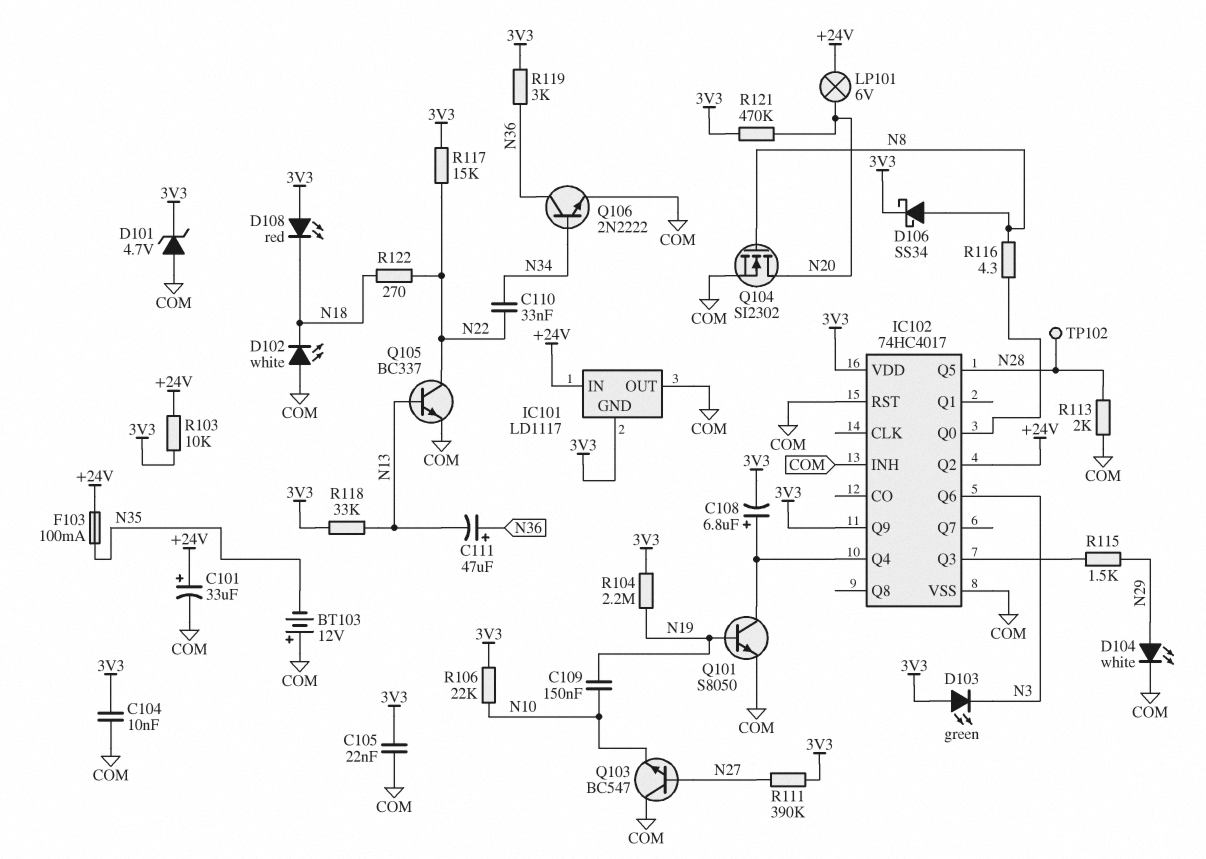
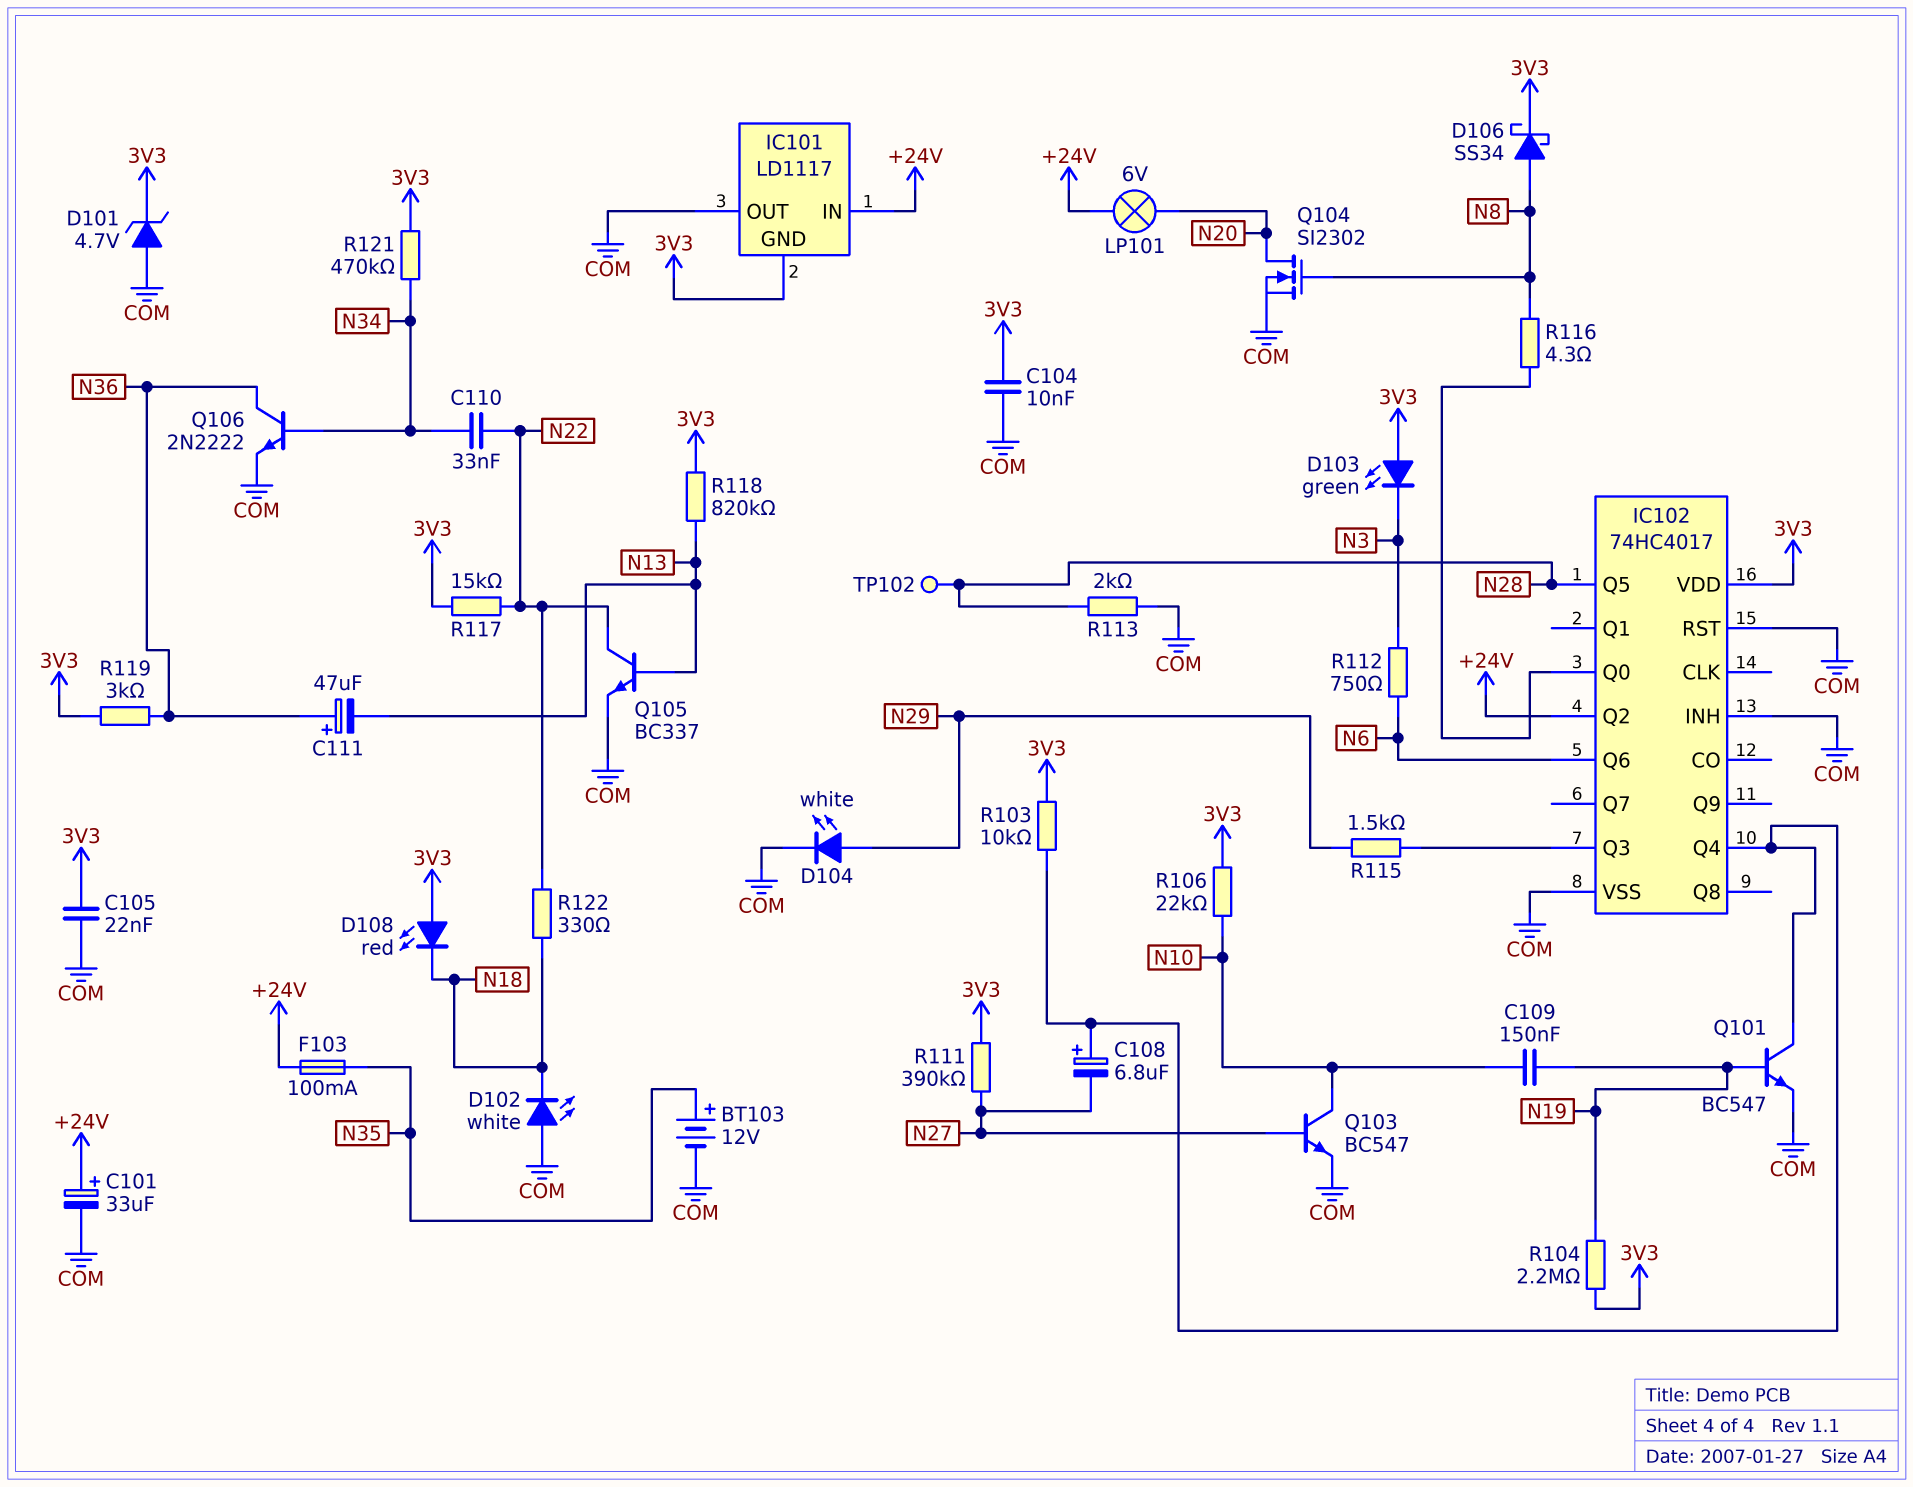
BT103: 12V (plus COM, minus N35) -> 12V (plus N35, minus COM)
C108: 6.8uF (plus IC102/Q4, minus 3V3) -> 6.8uF (plus IC102/Q4, minus N27)
IC102 pin Q6: N3 -> N6
IC102 pin Q9: 3V3 -> none
Q101: NPN S8050 (B N19, C IC102/Q4, E COM) -> NPN BC547 (B N19, C IC102/Q4, E COM)
Q103: NPN BC547 (B N27, C COM, E N10) -> NPN BC547 (B N27, C N10, E COM)
R103: 10k (+24V, 3V3) -> 10k (3V3, IC102/Q4)
R112: none -> 750 (N3, N6)
R118: 33k (3V3, N13) -> 820k (3V3, N13)
R121: 470k (3V3, N20) -> 470k (3V3, N34)
R122: 270 (N18, N22) -> 330 (N18, N22)

